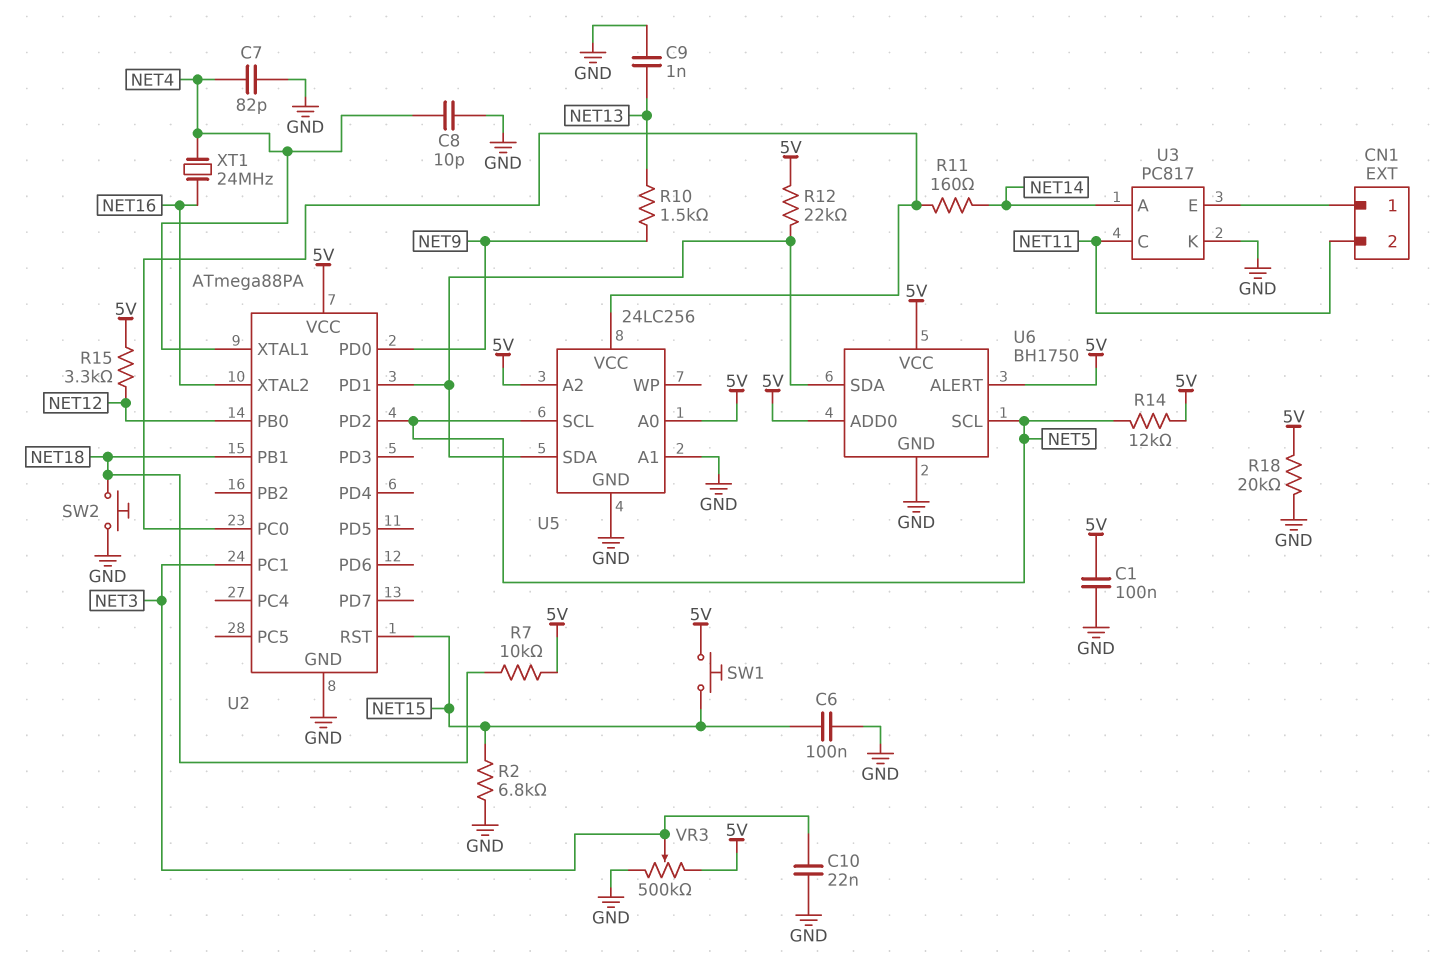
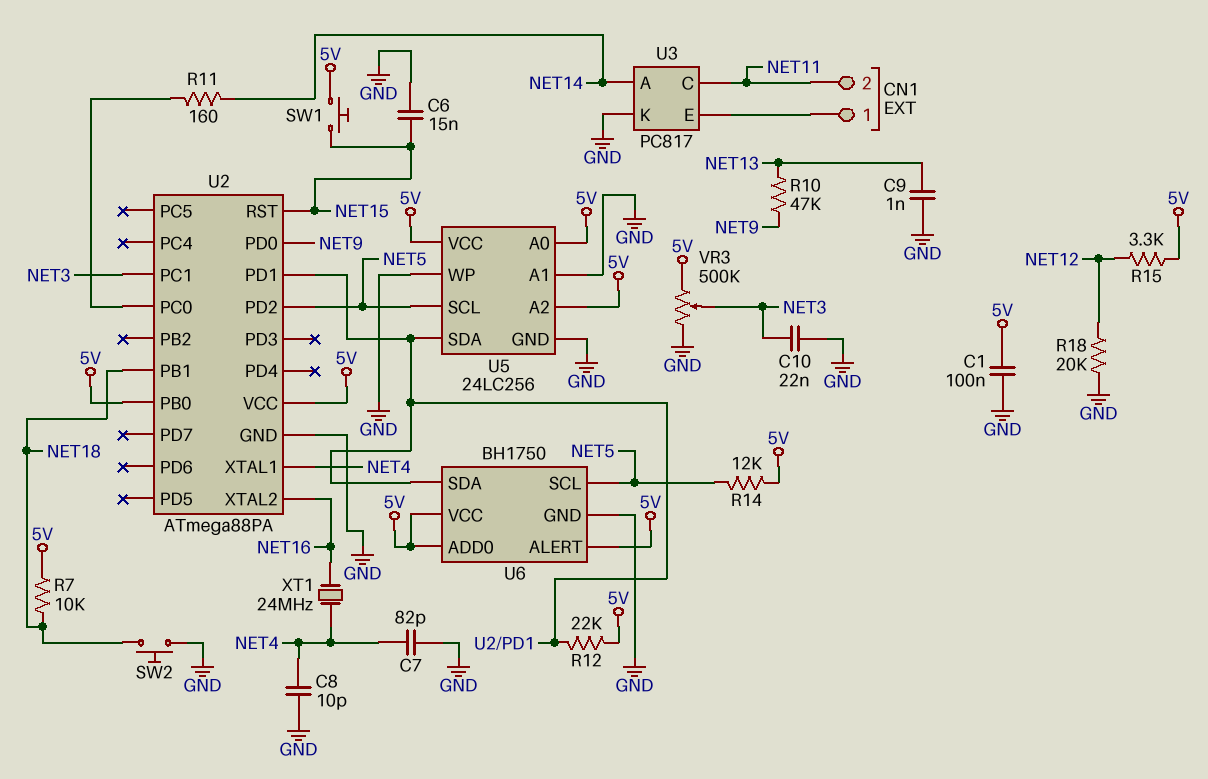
C6: 100nF (GND, NET15) -> 15nF (GND, NET15)
R2: 6.8k (GND, NET15) -> none
R10: 1.5k (NET9, NET13) -> 47k (NET9, NET13)
R18: 20k (5V, GND) -> 20k (GND, NET12)
U2 pin PB0: NET12 -> 5V
U5 pin VCC: U2/PC0 -> 5V
U5 pin WP: none -> GND

